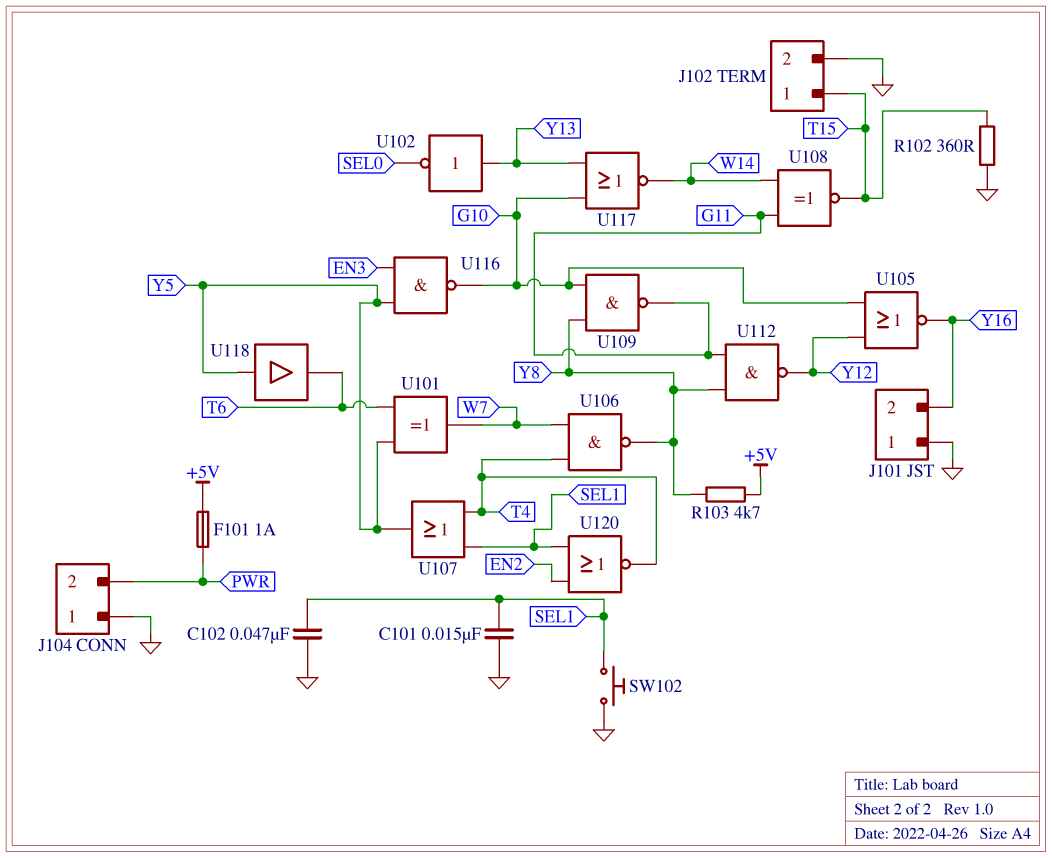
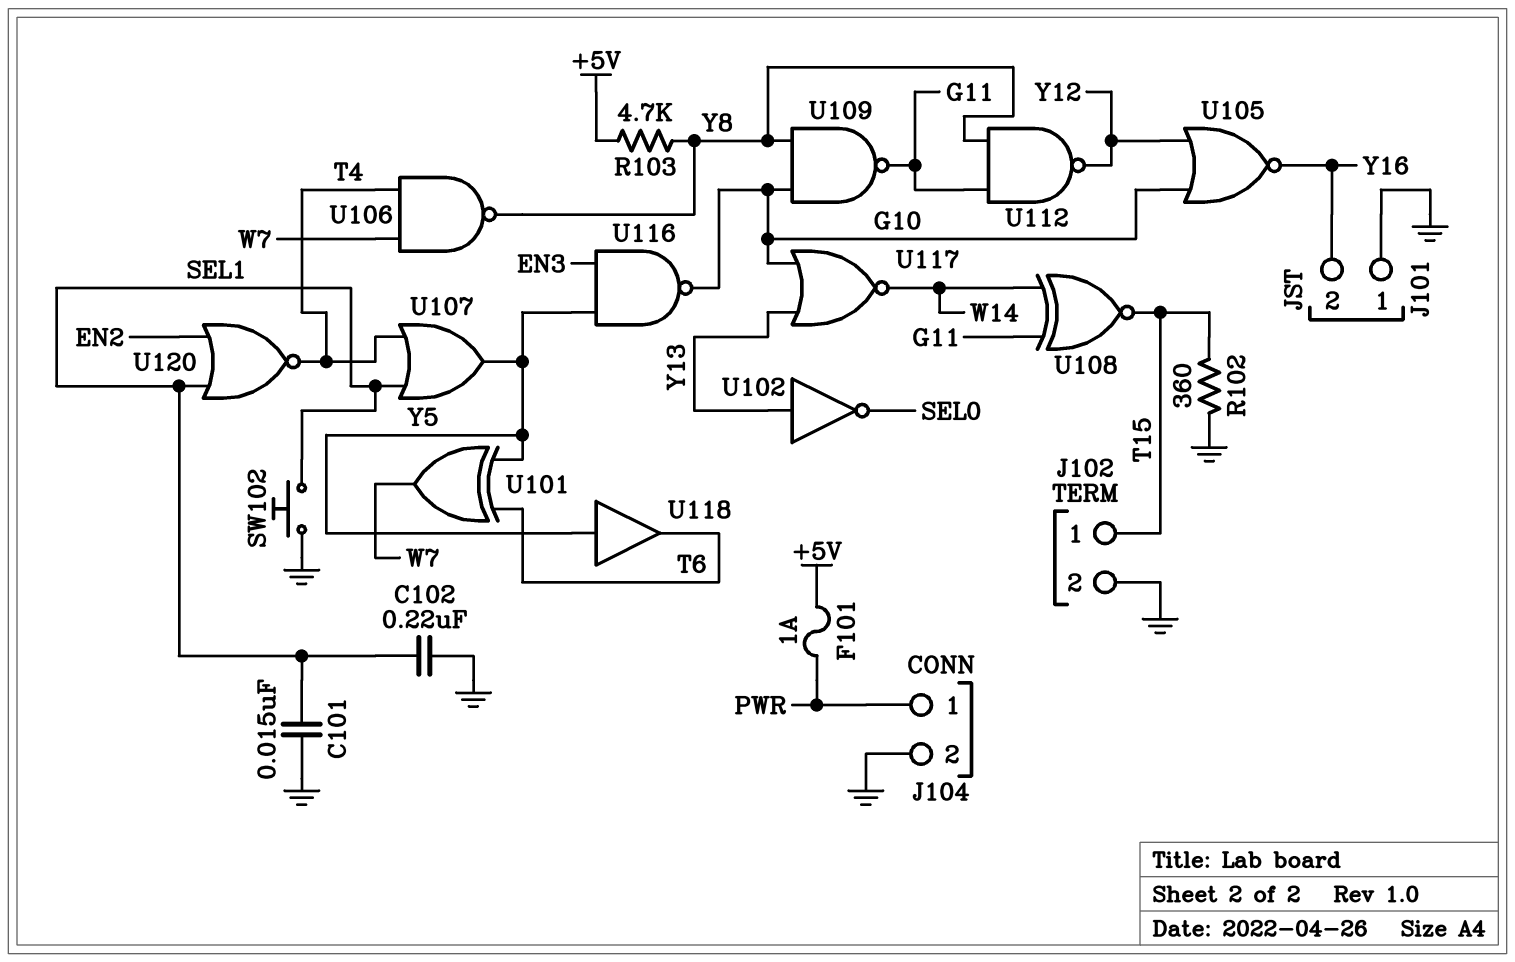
C102: 47nF (GND, SEL1) -> 220nF (GND, SEL1)
J104 pin 1: GND -> PWR
J104 pin 2: PWR -> GND

